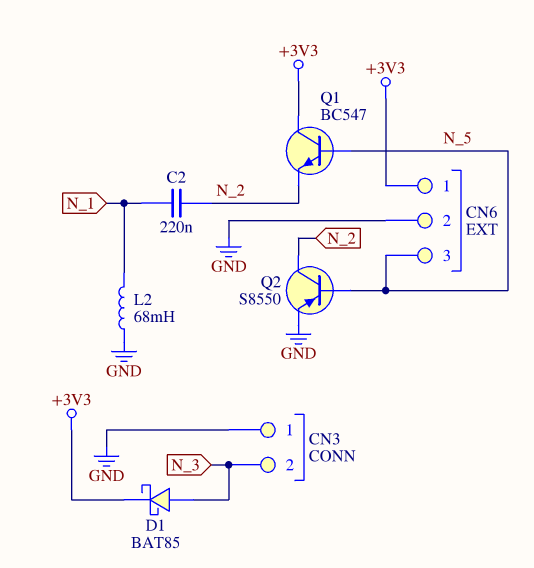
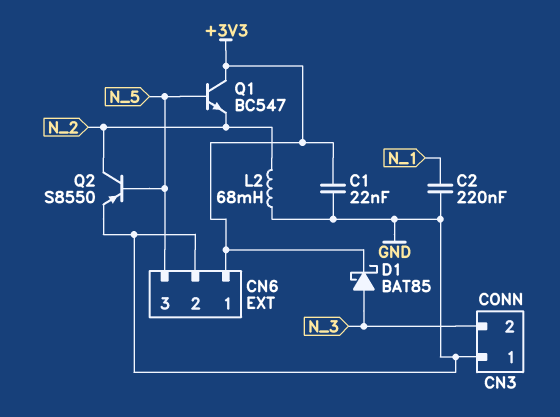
C1: none -> 22nF (+3V3, GND)
C2: 220nF (N_1, N_2) -> 220nF (GND, N_1)
L2: 68mH (GND, N_1) -> 68mH (GND, N_2)

